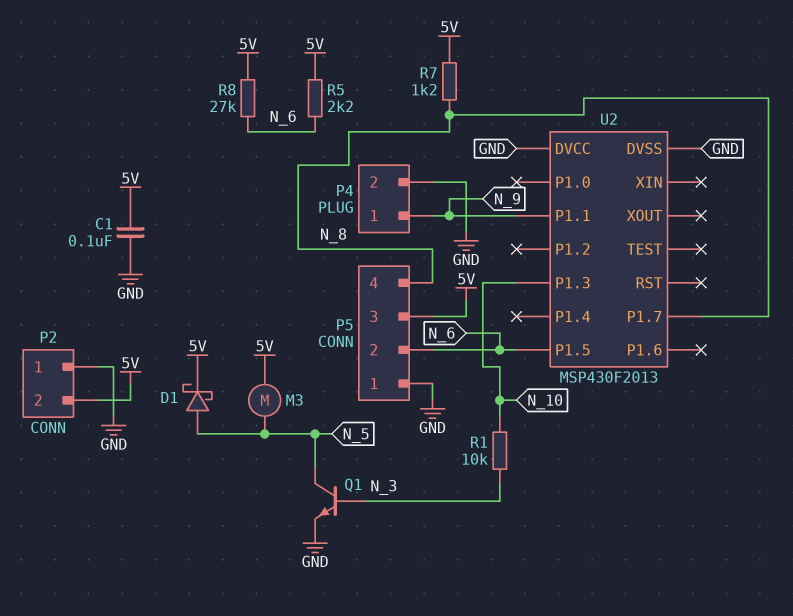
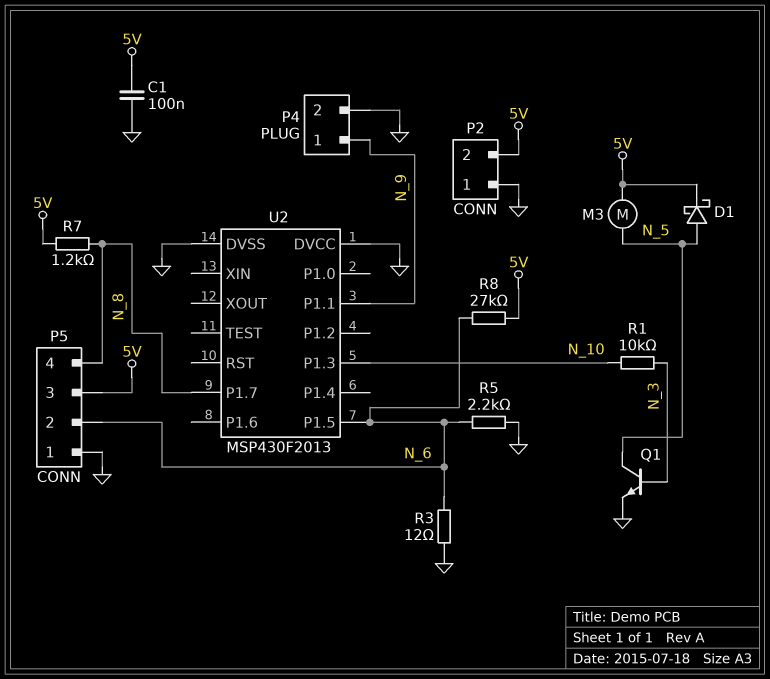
R3: none -> 12 (GND, N_6)
R5: 2.2k (5V, N_6) -> 2.2k (GND, N_6)

